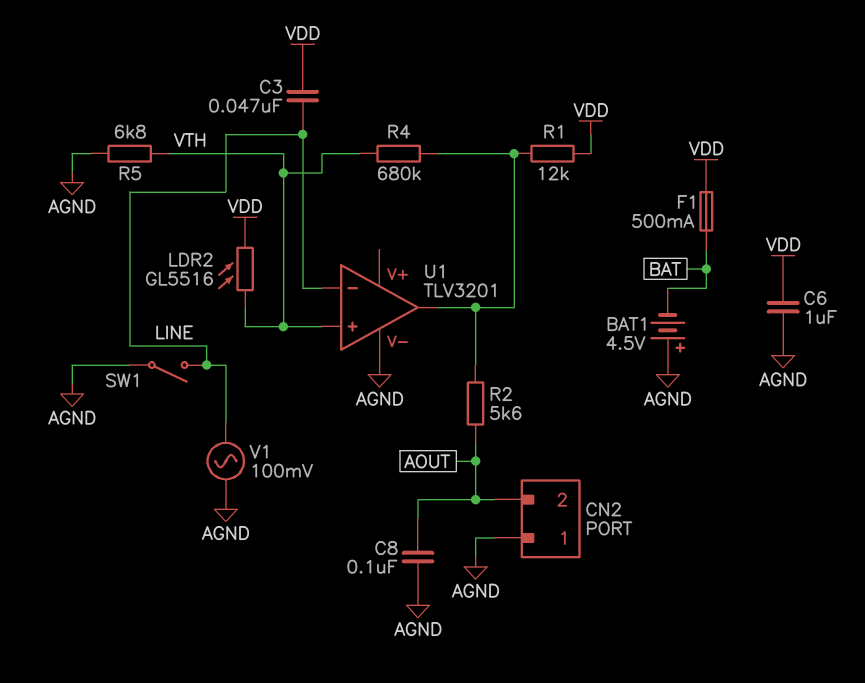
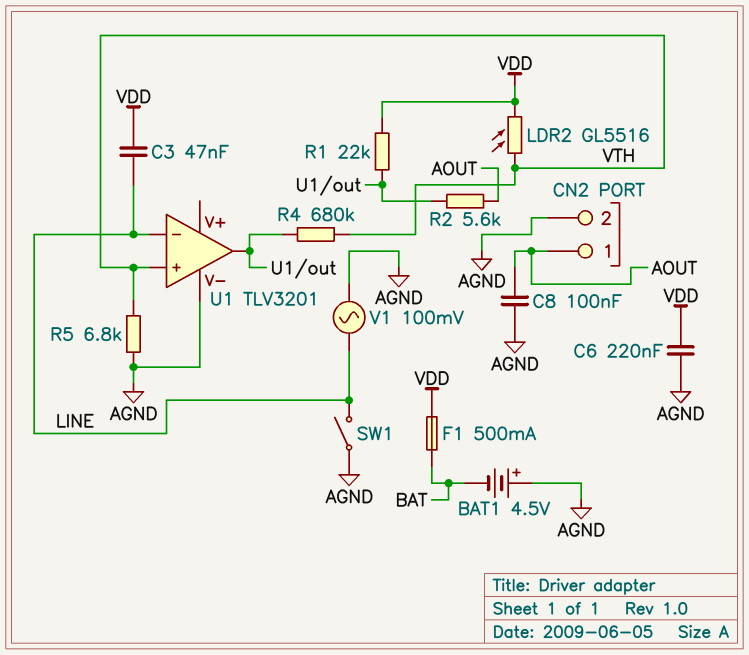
C6: 1uF (AGND, VDD) -> 220nF (AGND, VDD)
CN2 pin 1: AGND -> AOUT
CN2 pin 2: AOUT -> AGND
R1: 12k (U1/out, VDD) -> 22k (U1/out, VDD)

